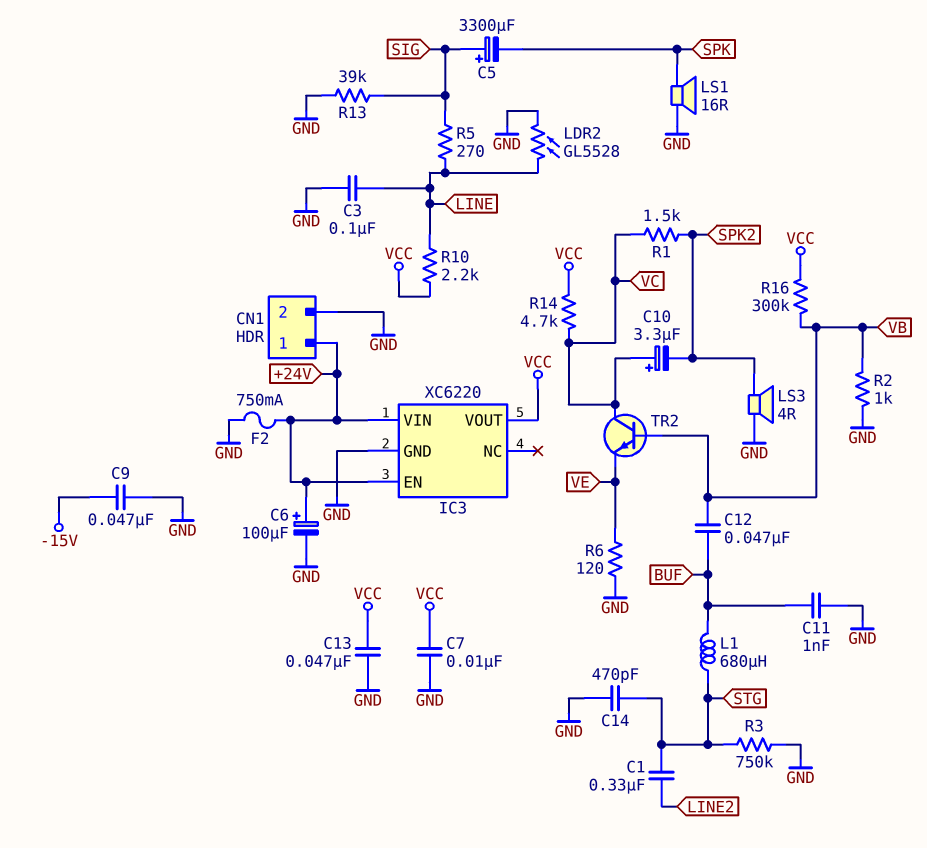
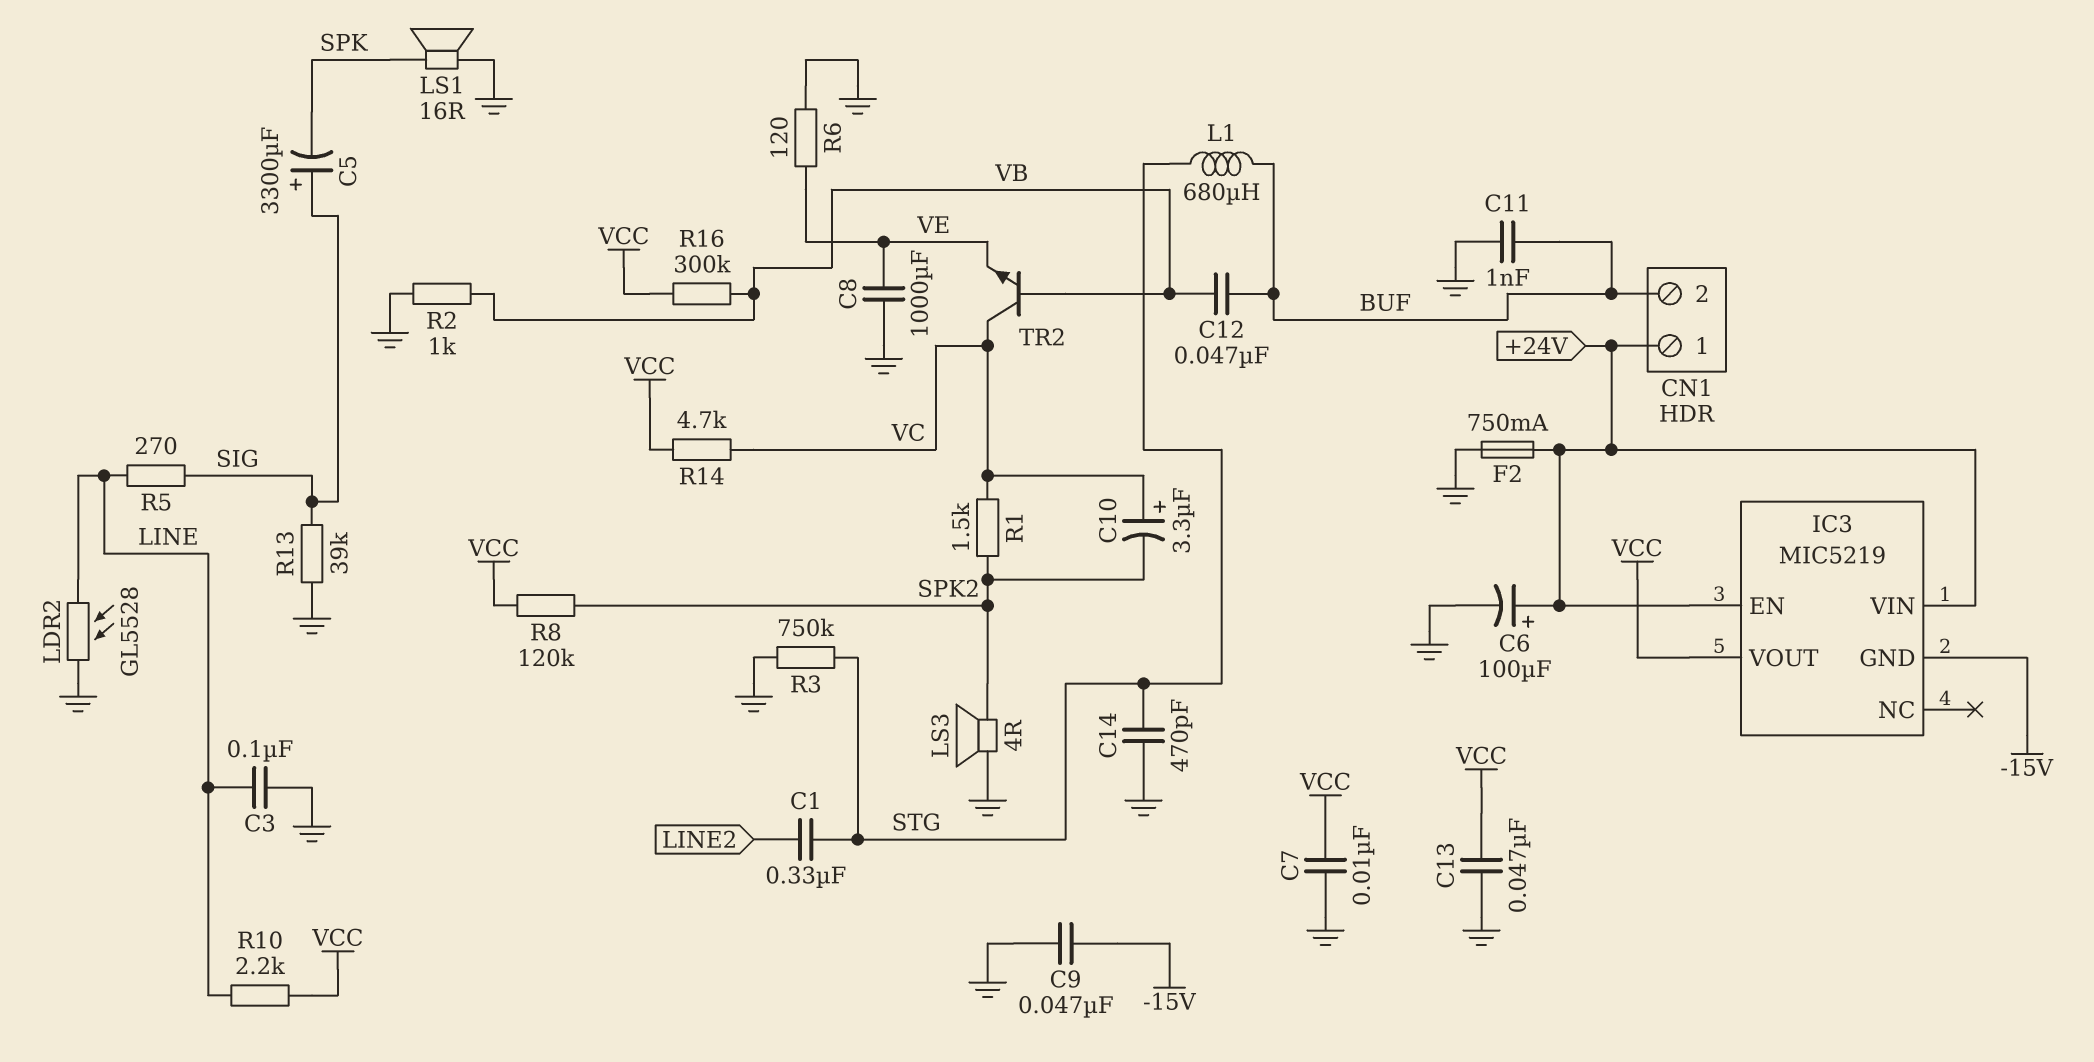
C8: none -> 1000uF (GND, VE)
CN1 pin 2: GND -> BUF
IC3: XC6220 -> MIC5219
IC3 pin GND: GND -> -15V
R8: none -> 120k (SPK2, VCC)

